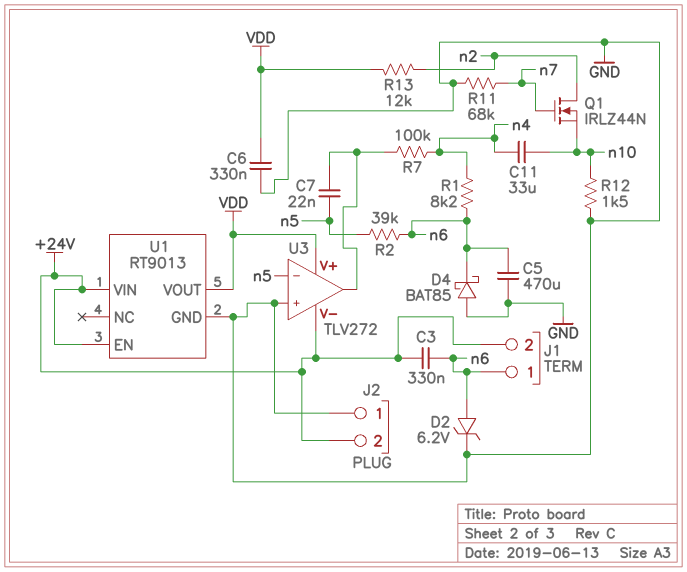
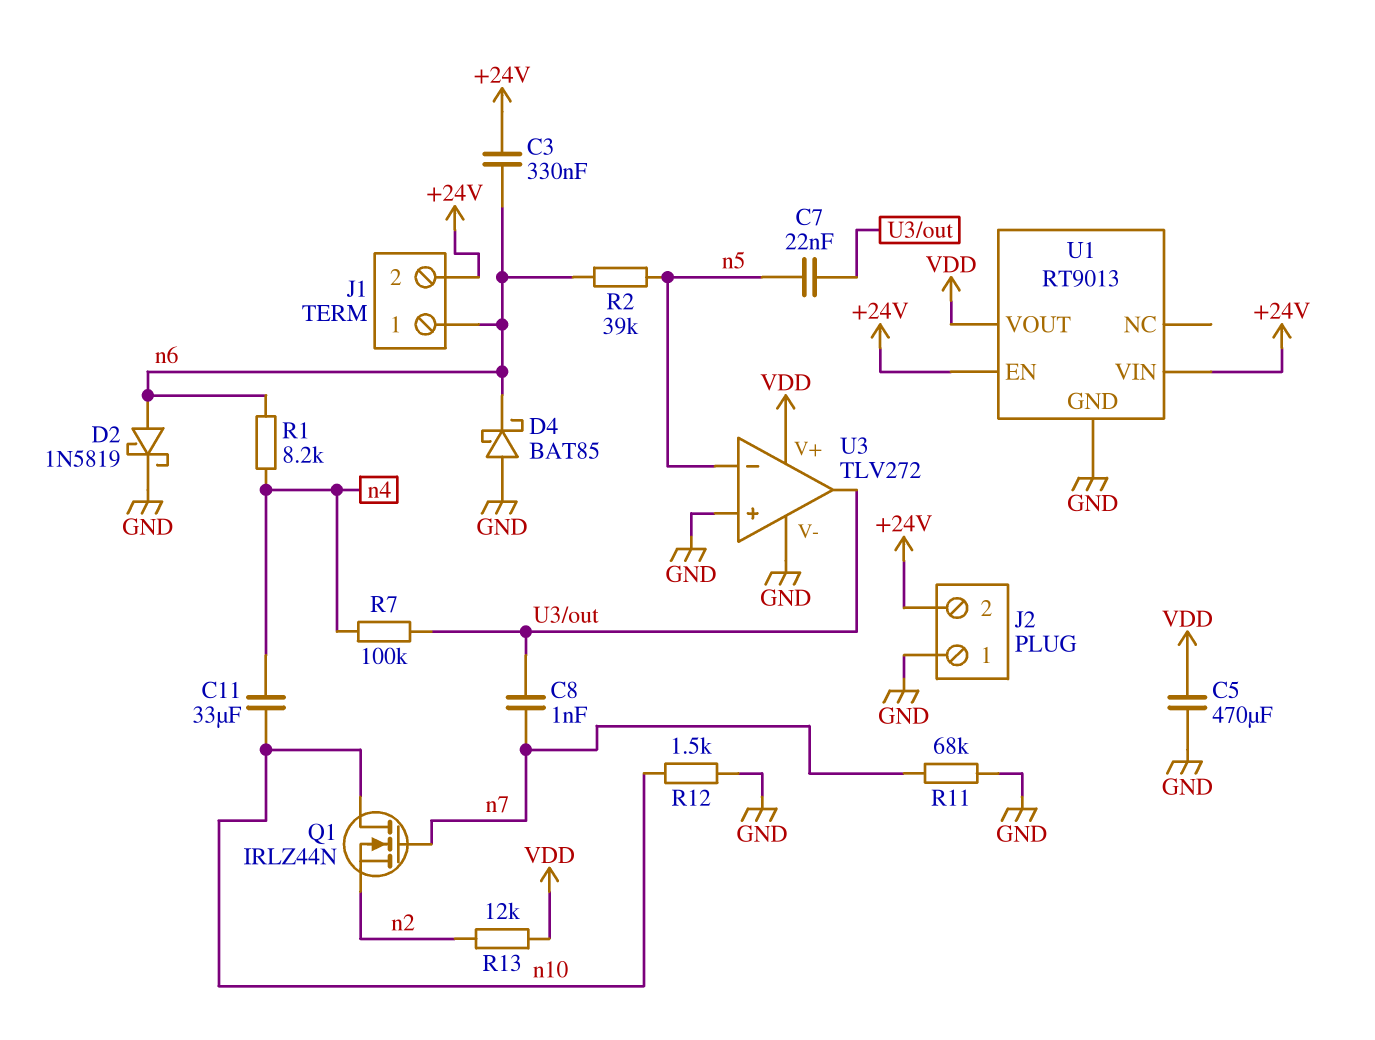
C5: 470uF (GND, n6) -> 470uF (GND, VDD)
C6: 330nF (GND, VDD) -> none
C8: none -> 1nF (U3/out, n7)
D2: zener 6.2V (A n6, K GND) -> schottky 1N5819 (A n6, K GND)
Q1: NMOS IRLZ44N (G n7, D n2, S n10) -> NMOS IRLZ44N (G n7, D n10, S n2)
U3 pin V-: +24V -> GND

